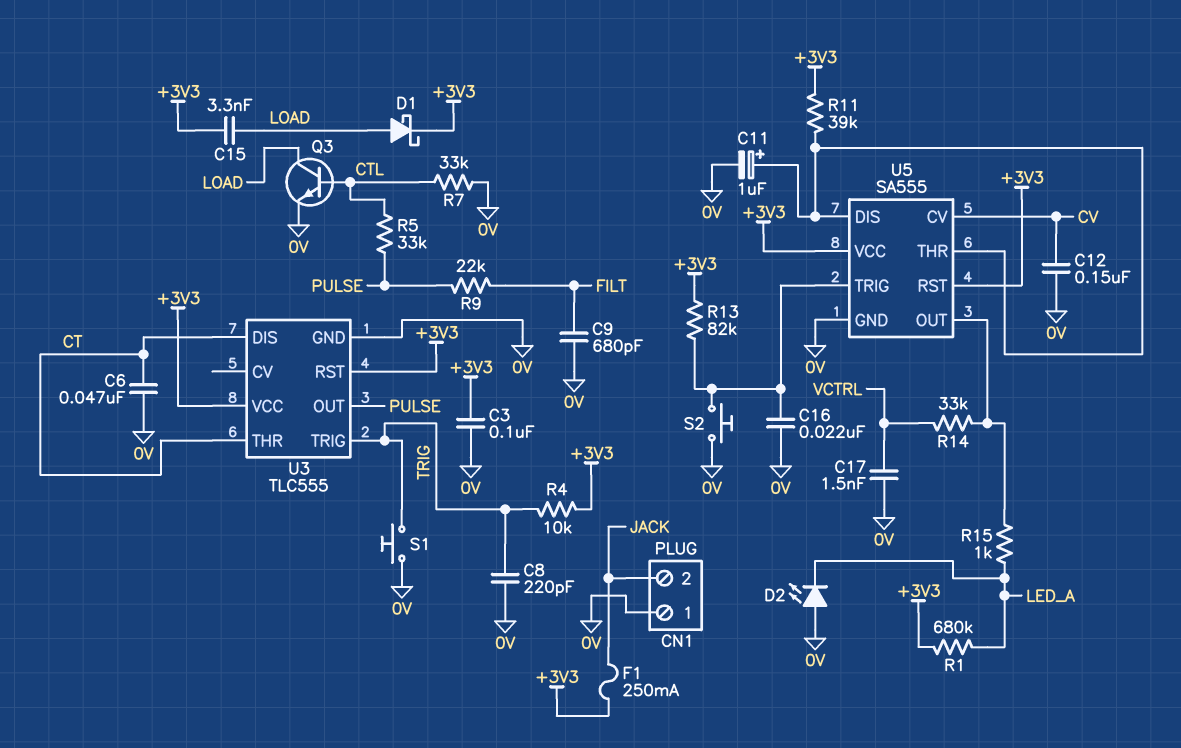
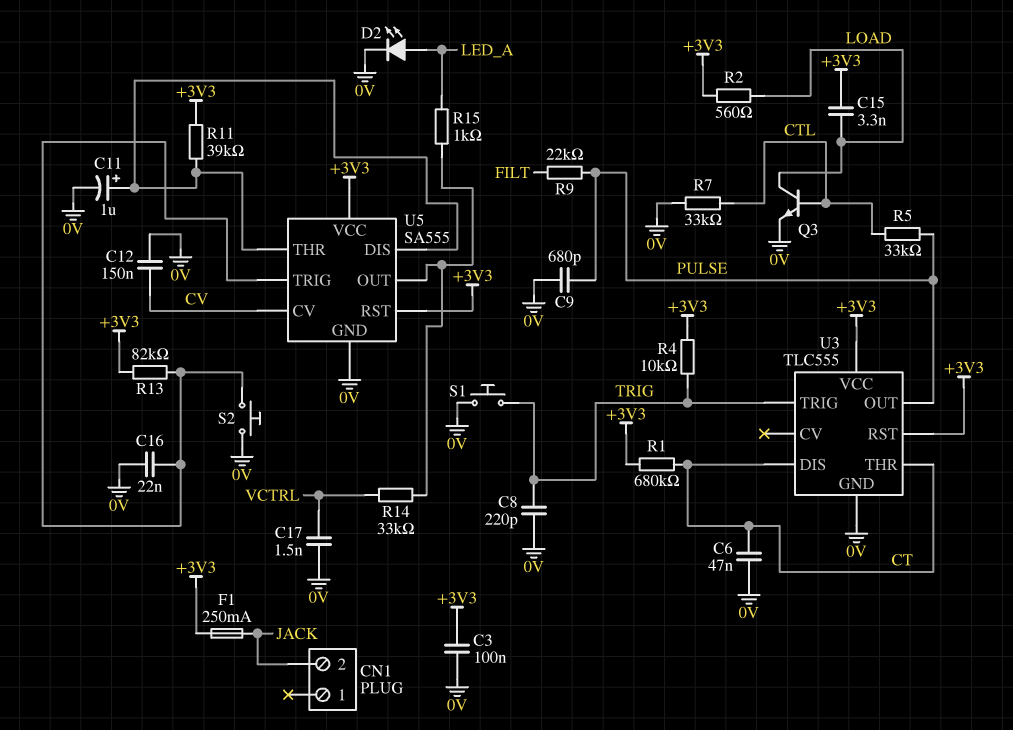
C9: 680pF (0V, FILT) -> 680pF (0V, PULSE)
CN1 pin 1: 0V -> none
D1: schottky (A LOAD, K +3V3) -> none
D2: LED (A 0V, K LED_A) -> LED (A LED_A, K 0V)
R1: 680k (+3V3, LED_A) -> 680k (+3V3, CT)
R2: none -> 560 (+3V3, LOAD)

